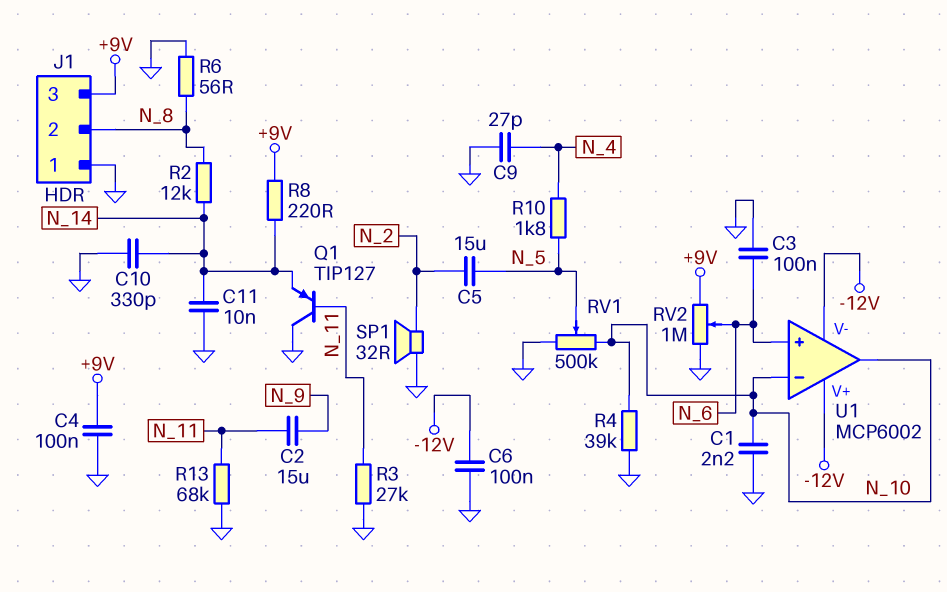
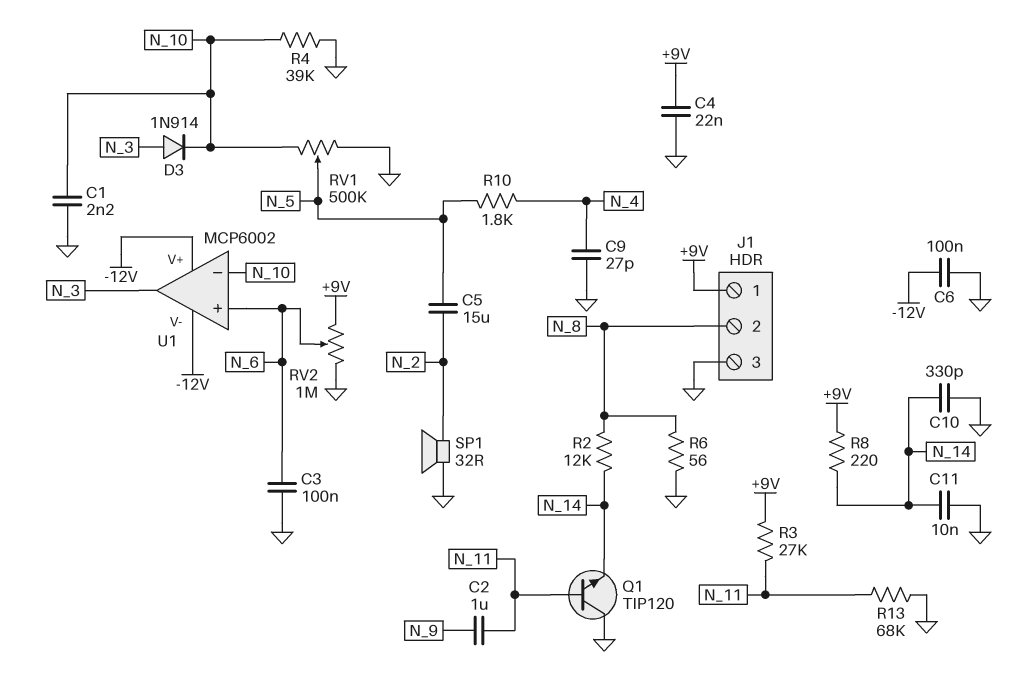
C2: 15uF (N_9, N_11) -> 1uF (N_9, N_11)
C4: 100nF (+9V, GND) -> 22nF (+9V, GND)
D3: none -> diode 1N914 (A N_3, K N_10)
J1 pin 1: GND -> +9V
J1 pin 3: +9V -> GND
Q1: PNP TIP127 (B N_11, C GND, E N_14) -> NPN TIP120 (B N_11, C GND, E N_14)
R3: 27k (GND, N_11) -> 27k (+9V, N_11)
U1 pin out: N_10 -> N_3

